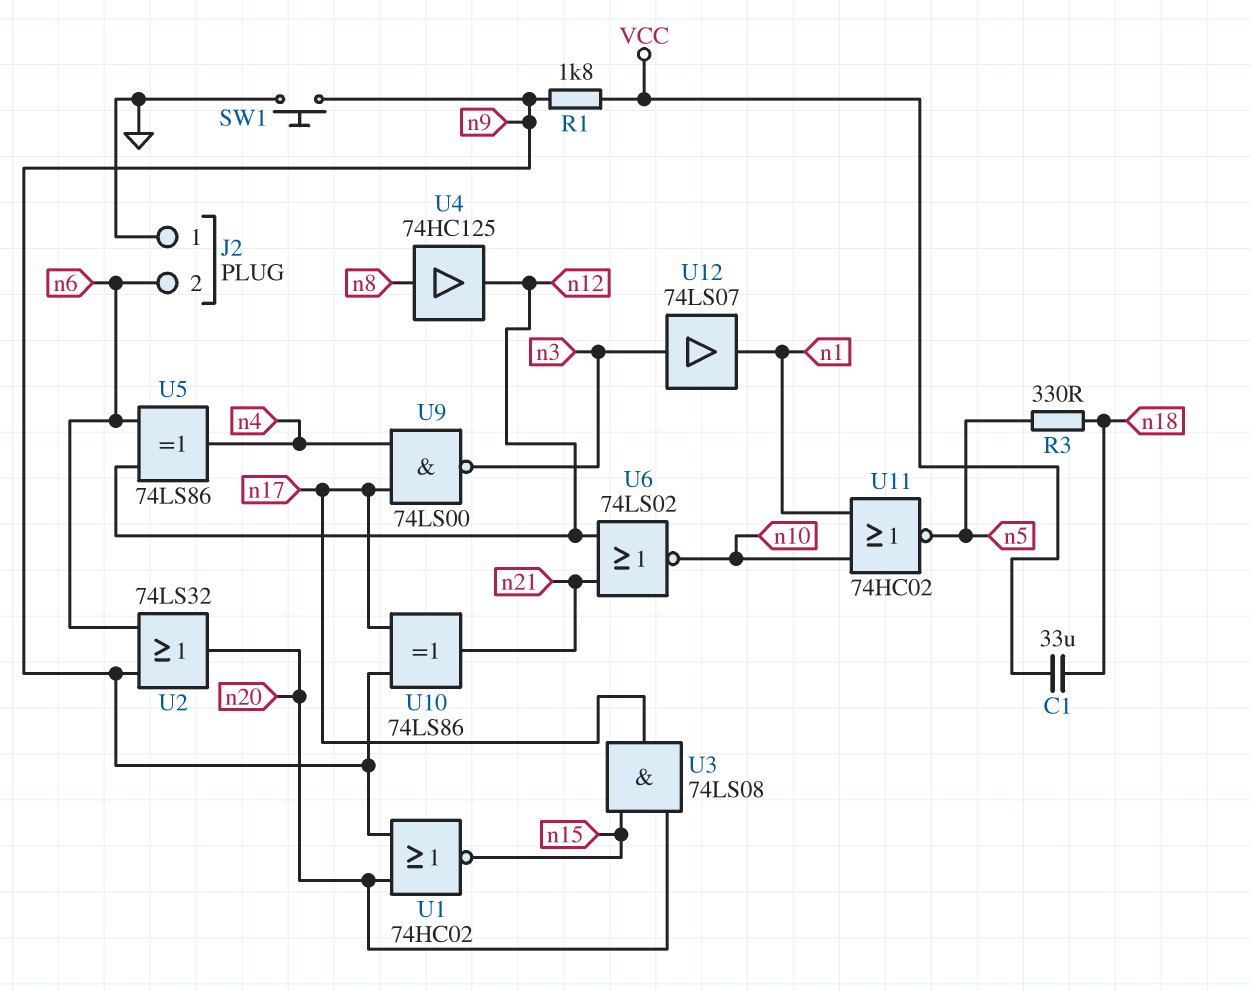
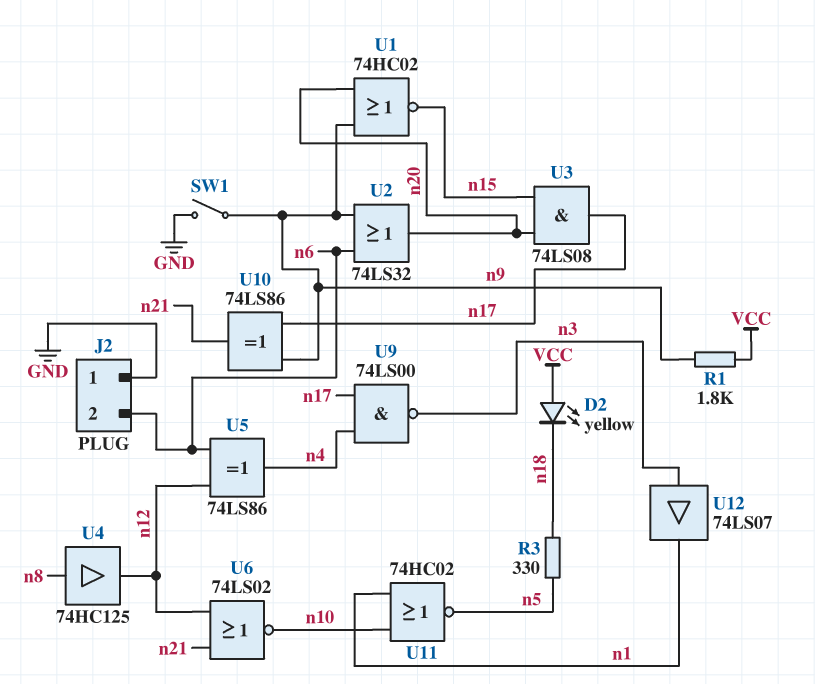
C1: 33uF (VCC, n18) -> none
D2: none -> LED yellow (A VCC, K n18)
SW1: button (GND, n9) -> switch (GND, n9)

